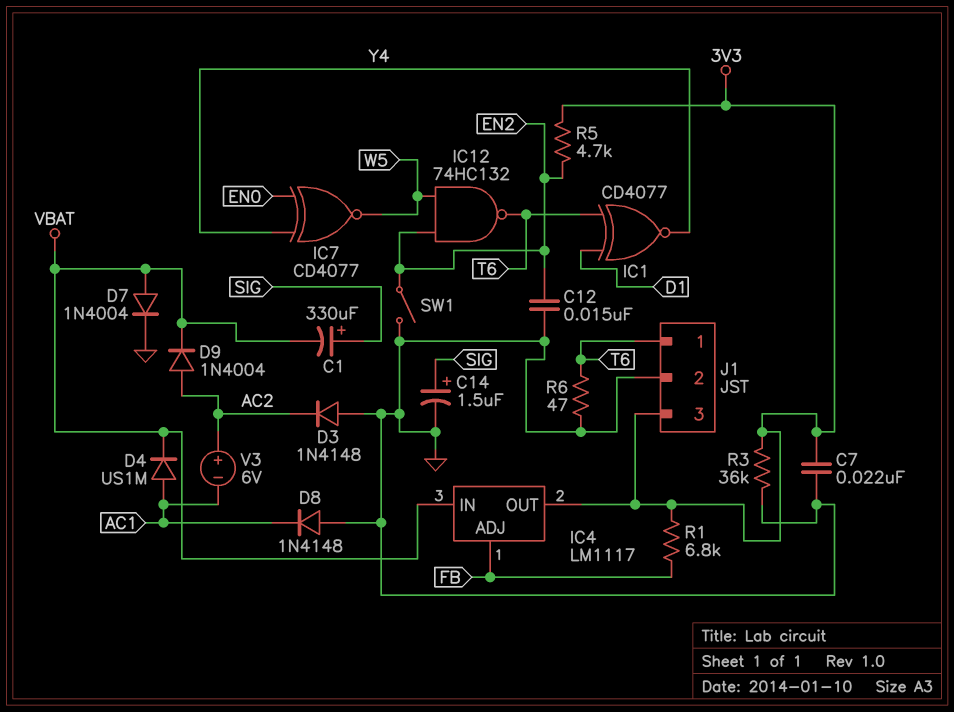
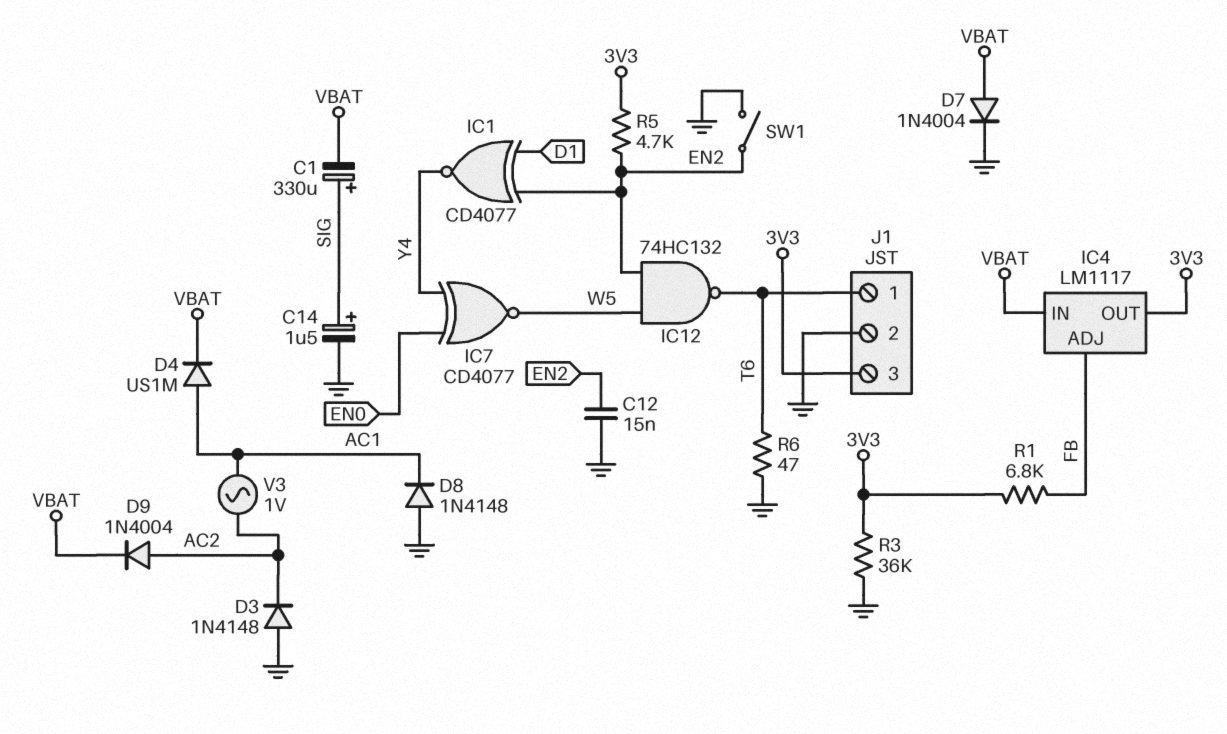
C7: 22nF (3V3, GND) -> none
IC1: XNOR CD4077 (in D1, in T6, out Y4) -> XNOR CD4077 (in D1, in EN2, out Y4)
V3: 6V (plus AC2, minus AC1) -> AC 1V (AC1, AC2)

